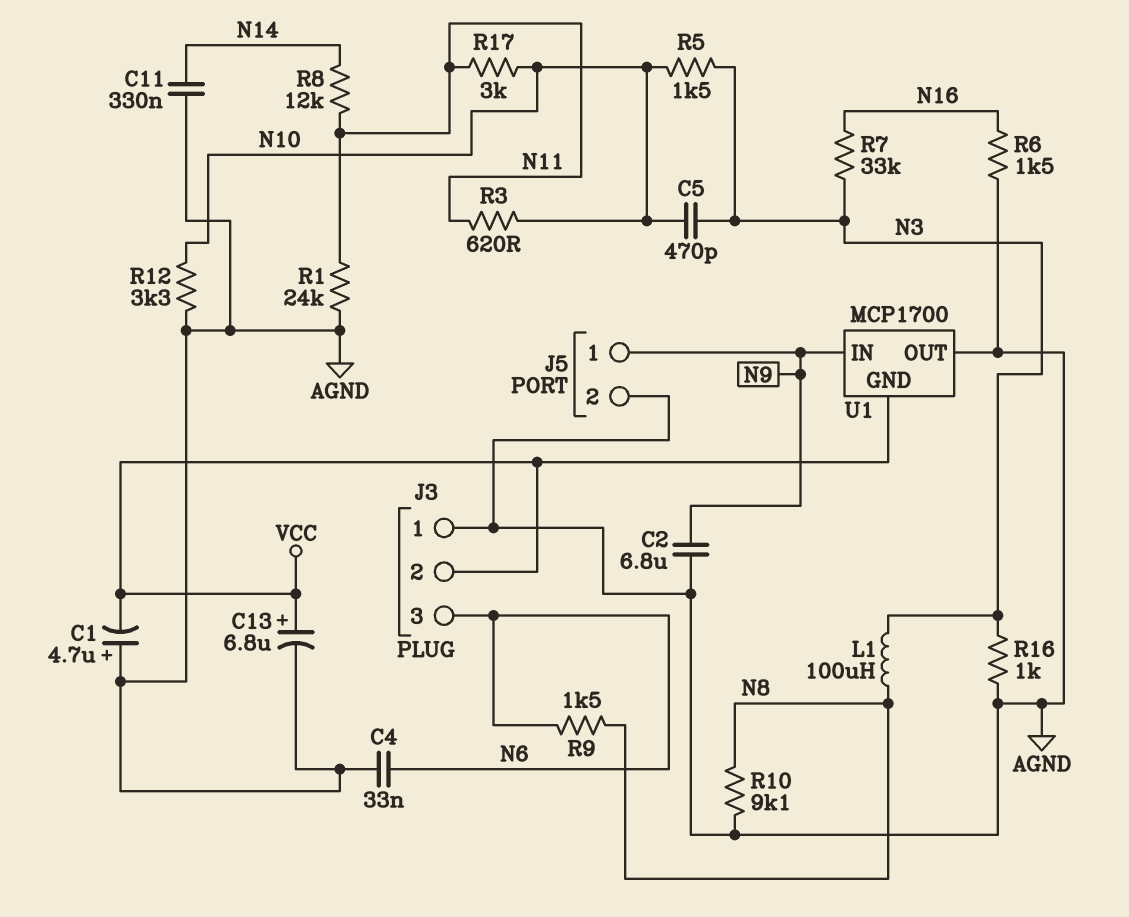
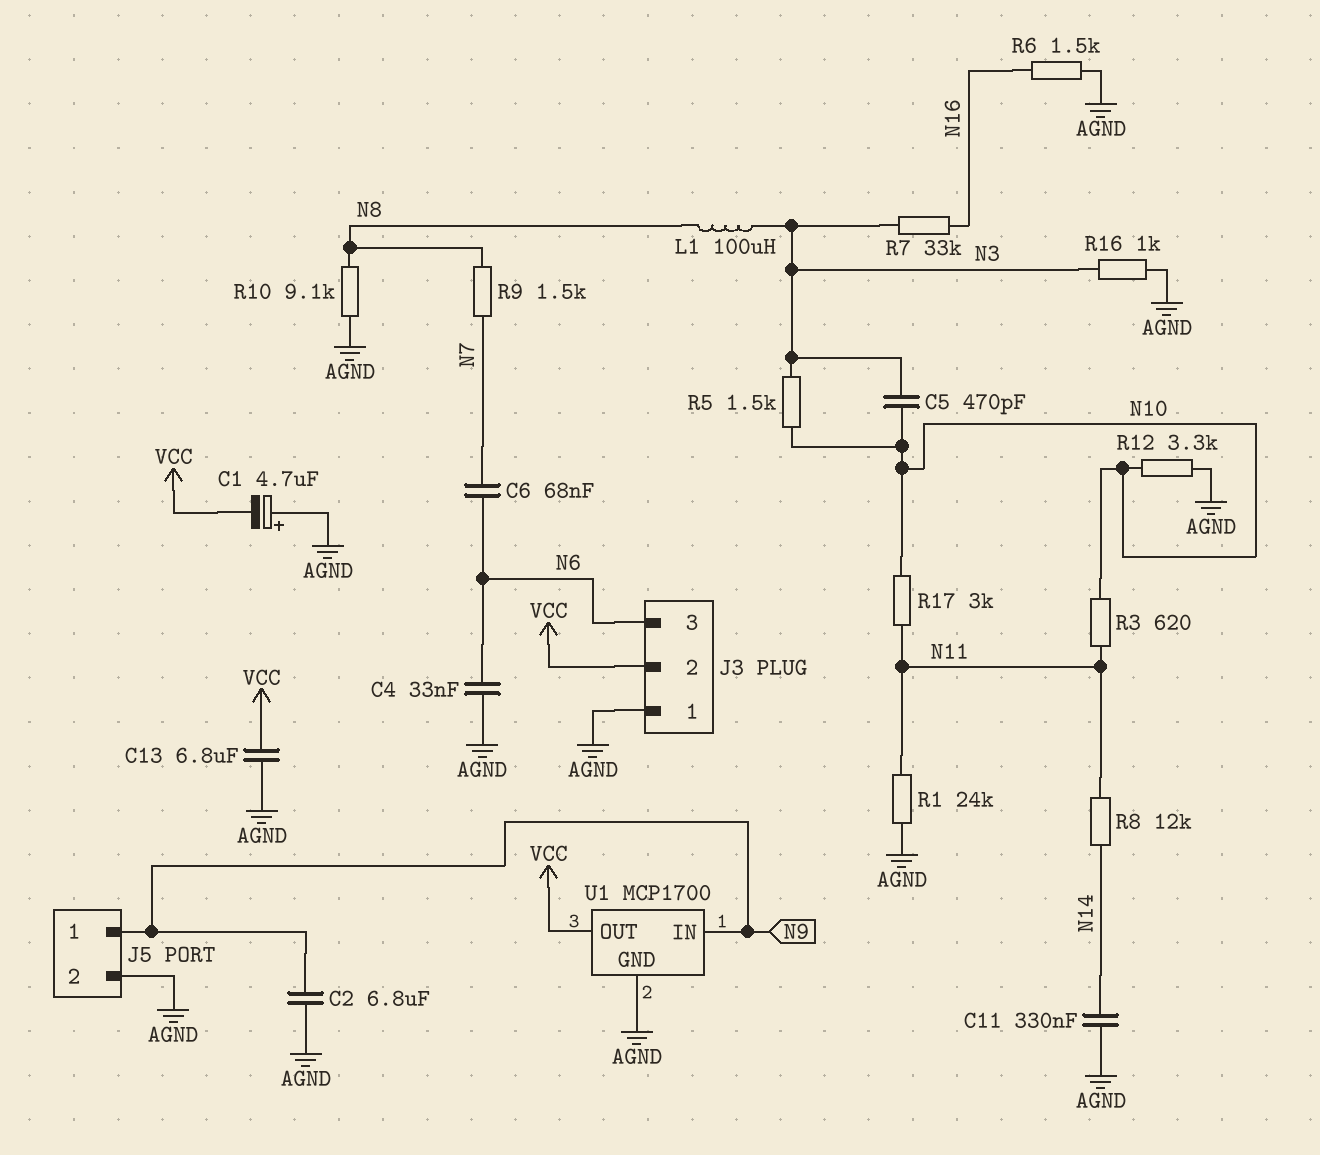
C6: none -> 68nF (N6, N7)
C13: 6.8uF (plus VCC, minus AGND) -> 6.8uF (AGND, VCC)
R9: 1.5k (N6, N8) -> 1.5k (N7, N8)
U1 pin GND: VCC -> AGND
U1 pin OUT: AGND -> VCC

